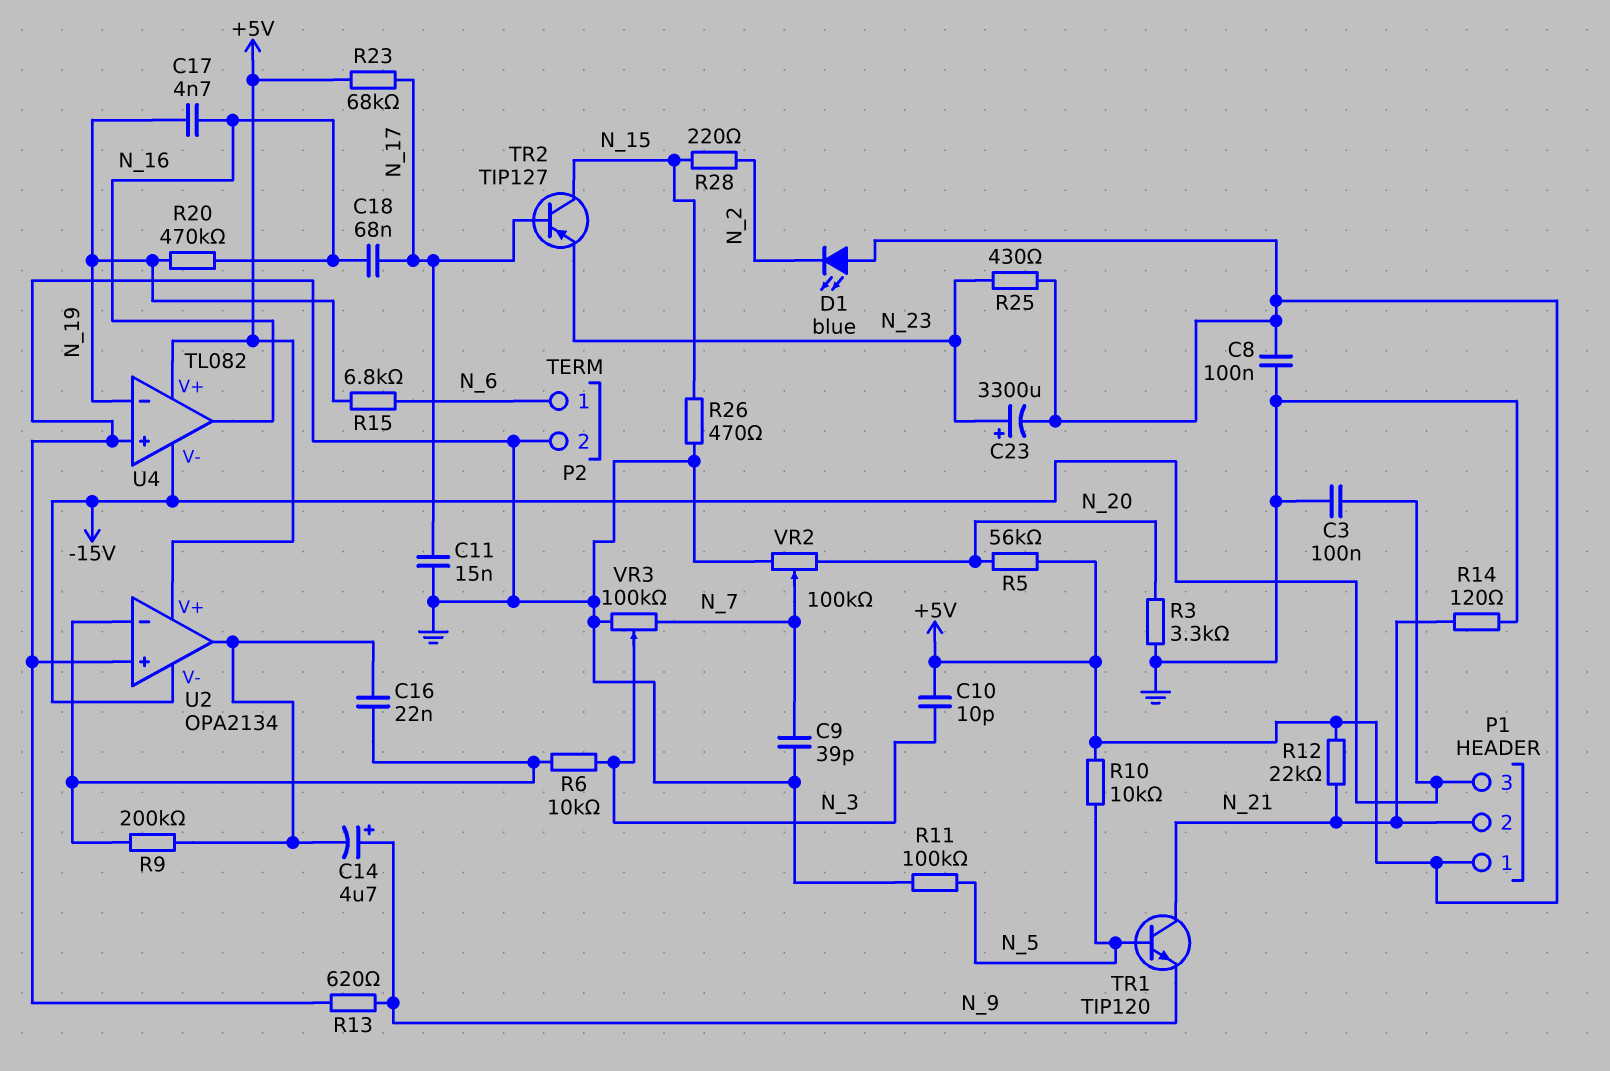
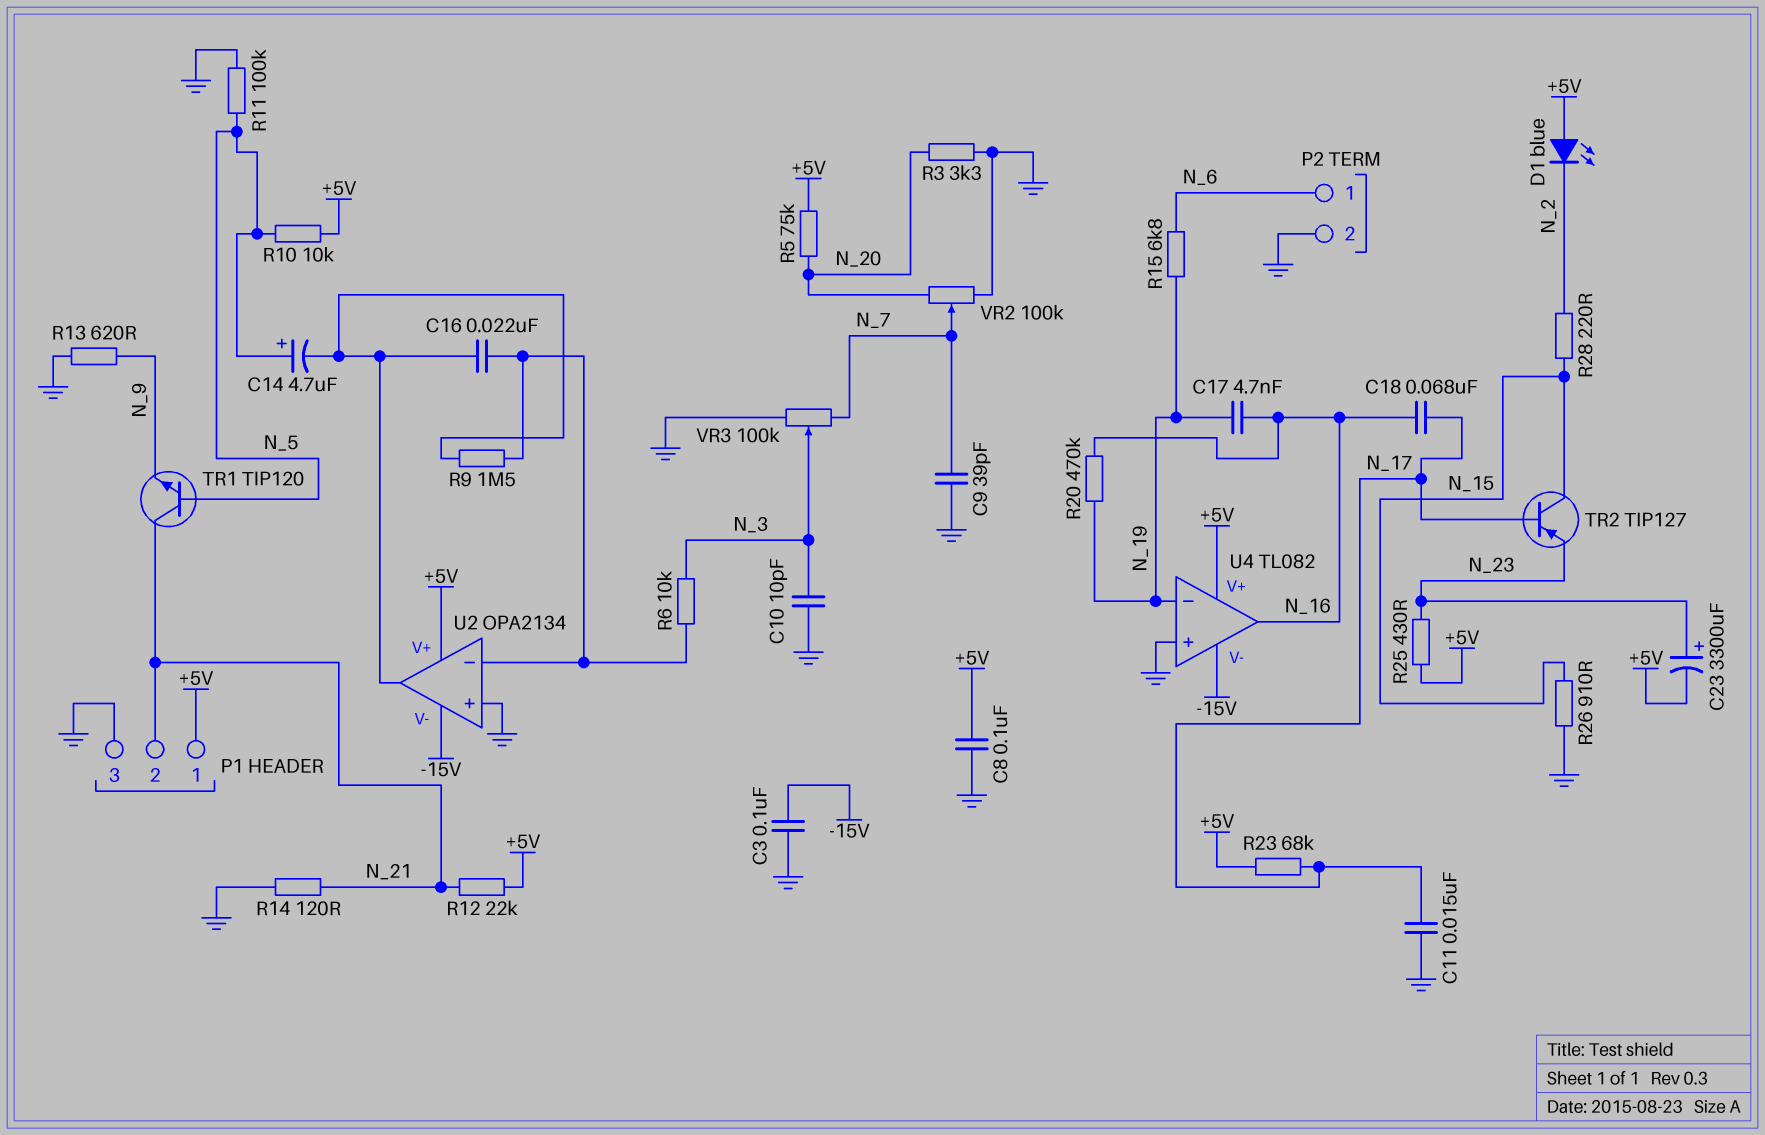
C10: 10pF (+5V, N_3) -> 10pF (GND, N_3)
C14: 4.7uF (plus N_9, minus U2/out) -> 4.7uF (plus N_5, minus U2/out)
P1 pin 3: -15V -> GND
R5: 56k (+5V, N_20) -> 75k (+5V, N_20)
R9: 200k (U2/in-, U2/out) -> 1.5M (U2/in-, U2/out)
R26: 470 (GND, N_15) -> 910 (GND, N_15)

